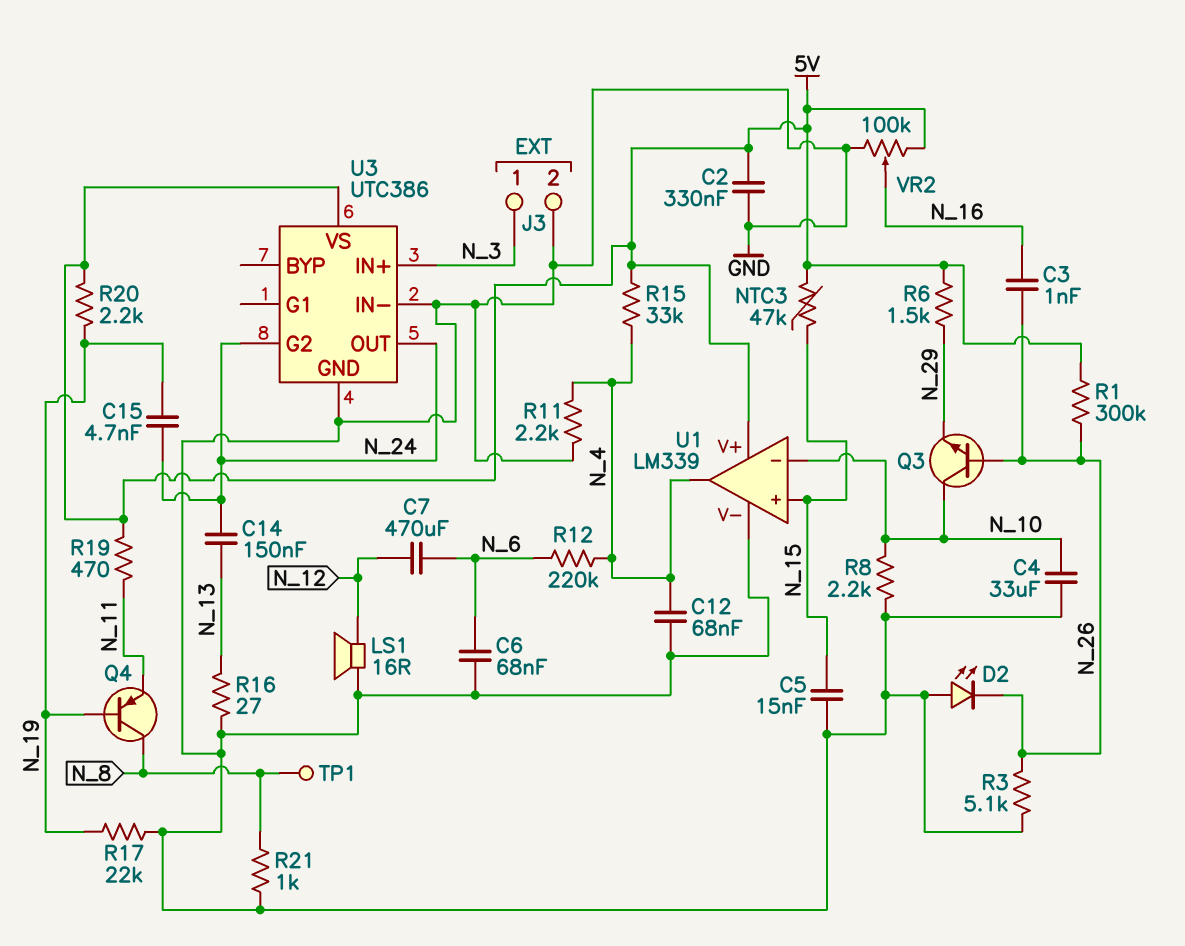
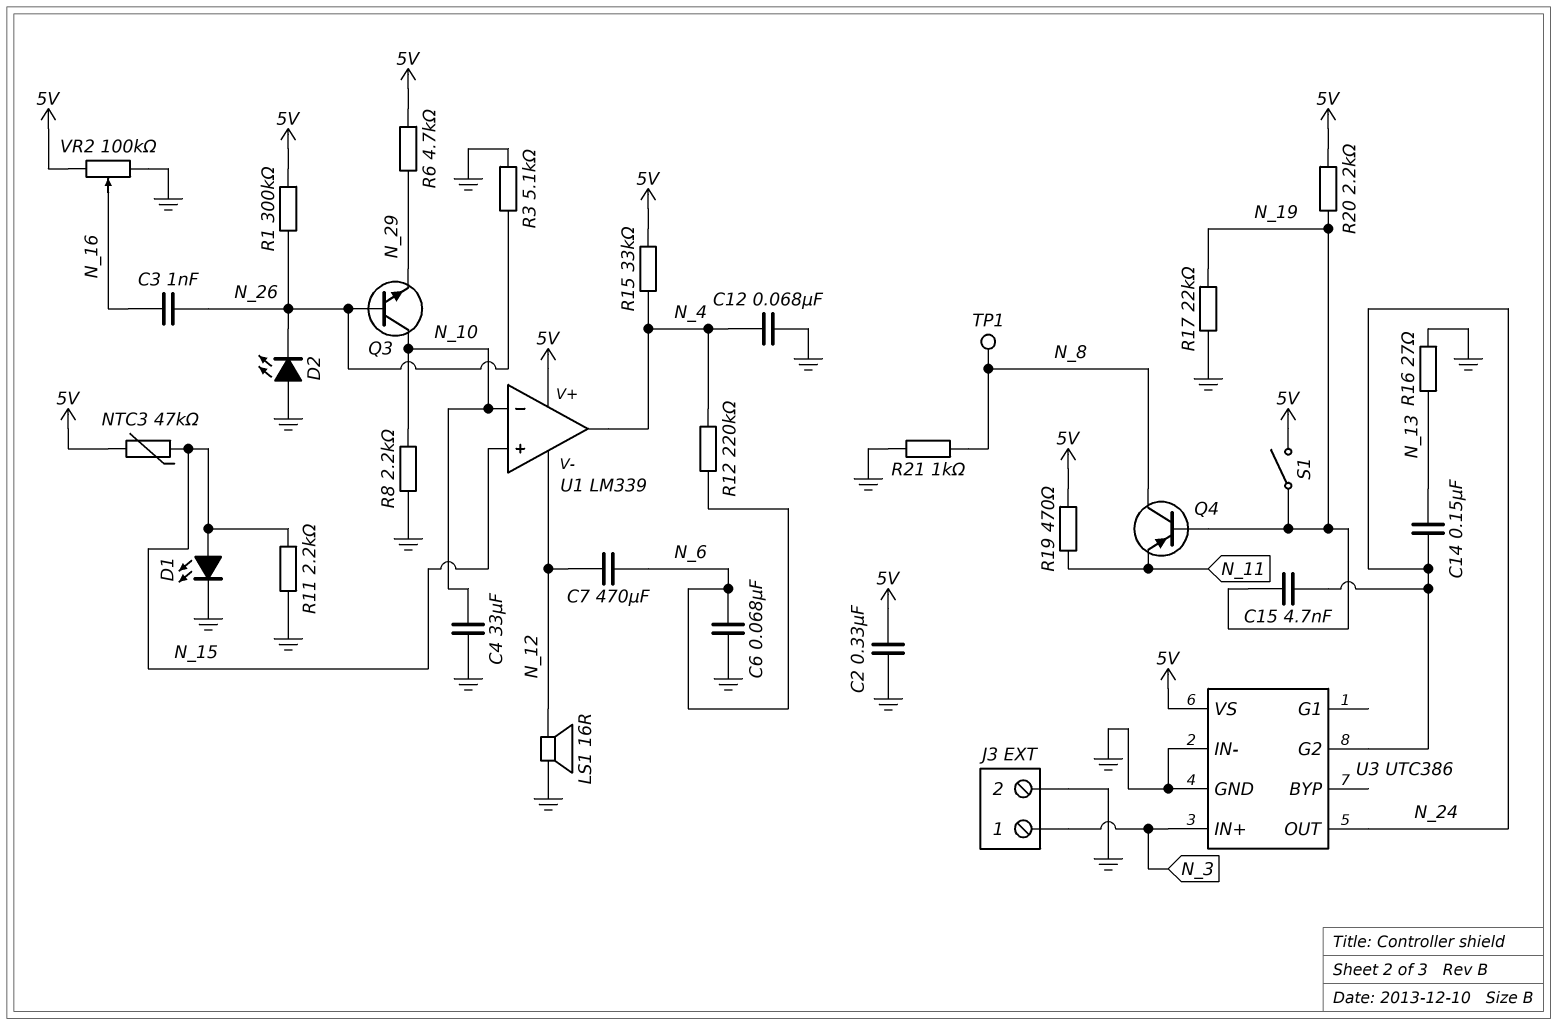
C5: 15nF (GND, N_15) -> none
D1: none -> LED (A N_15, K GND)
R6: 1.5k (5V, N_29) -> 4.7k (5V, N_29)
R11: 2.2k (GND, N_4) -> 2.2k (GND, N_15)
S1: none -> switch (5V, N_19)
U1 pin V-: GND -> N_12

